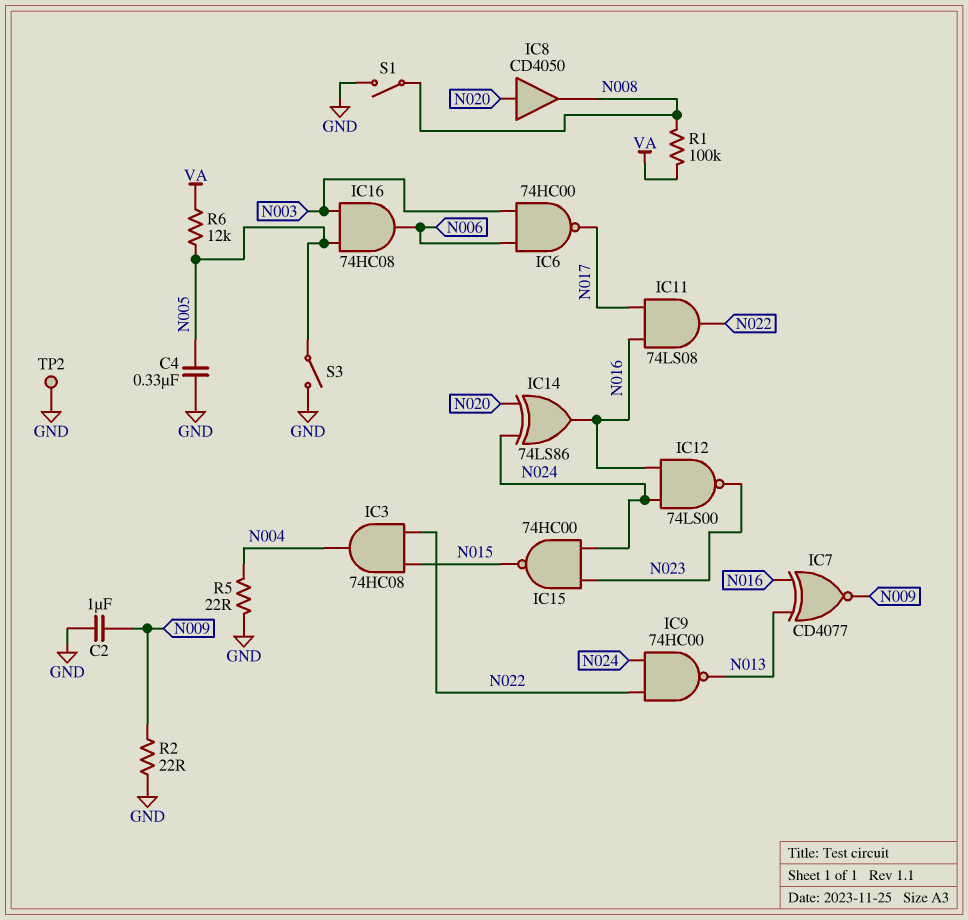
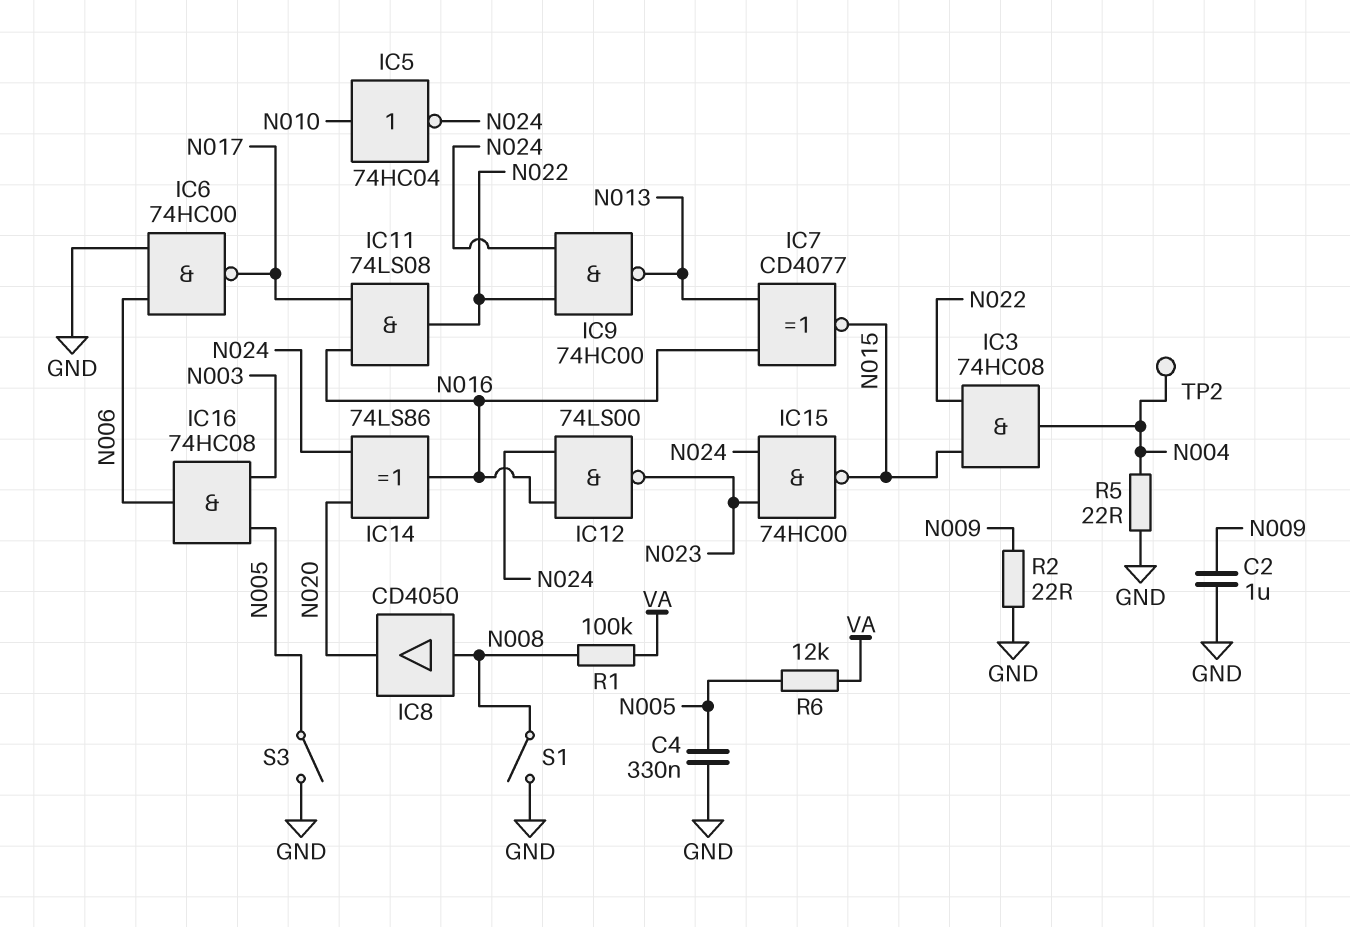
IC5: none -> NOT 74HC04 (in N010, out N024)
IC6: NAND 74HC00 (in N003, in N006, out N017) -> NAND 74HC00 (in GND, in N006, out N017)
IC7: XNOR CD4077 (in N013, in N016, out N009) -> XNOR CD4077 (in N013, in N016, out N015)
IC8: buffer CD4050 (in N020, out N008) -> buffer CD4050 (in N008, out N020)
TP2: test point (GND) -> test point (N004)

